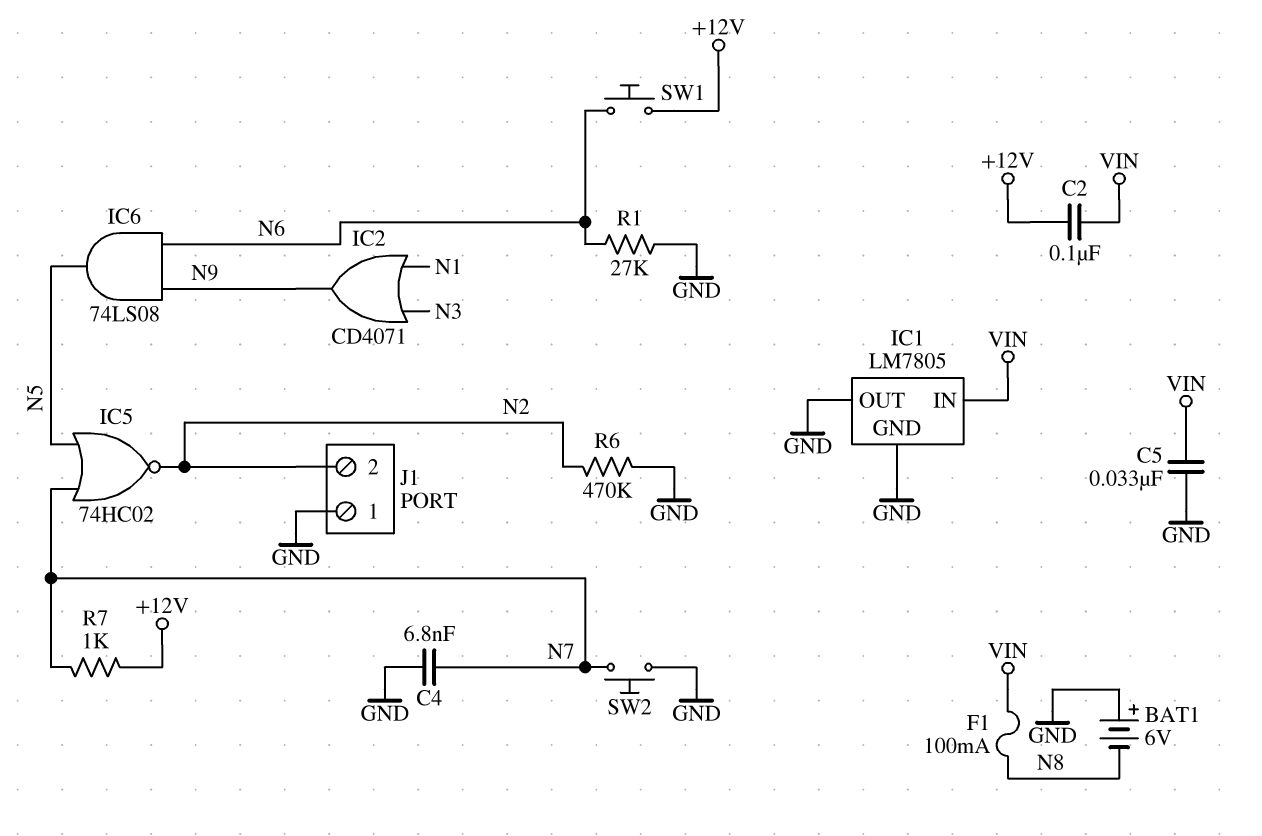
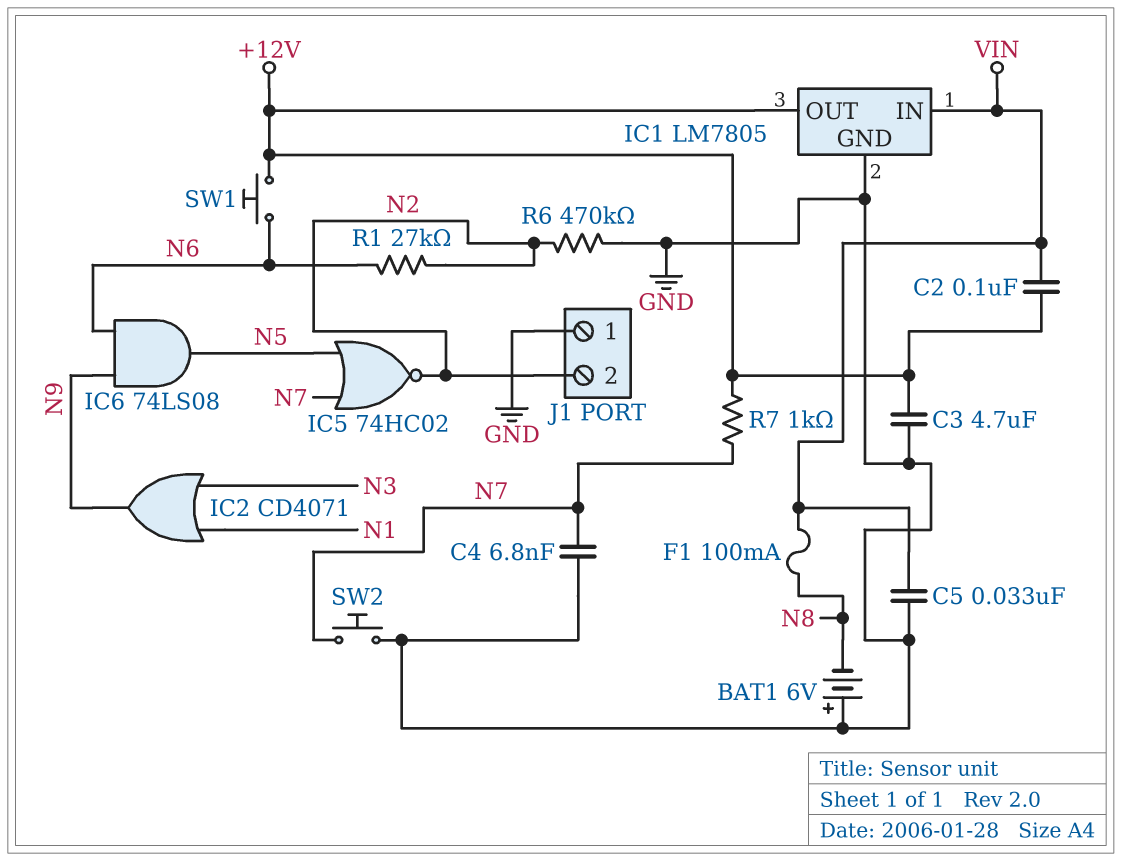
C3: none -> 4.7uF (+12V, GND)
IC1 pin OUT: GND -> +12V
R1: 27k (GND, N6) -> 27k (N2, N6)

